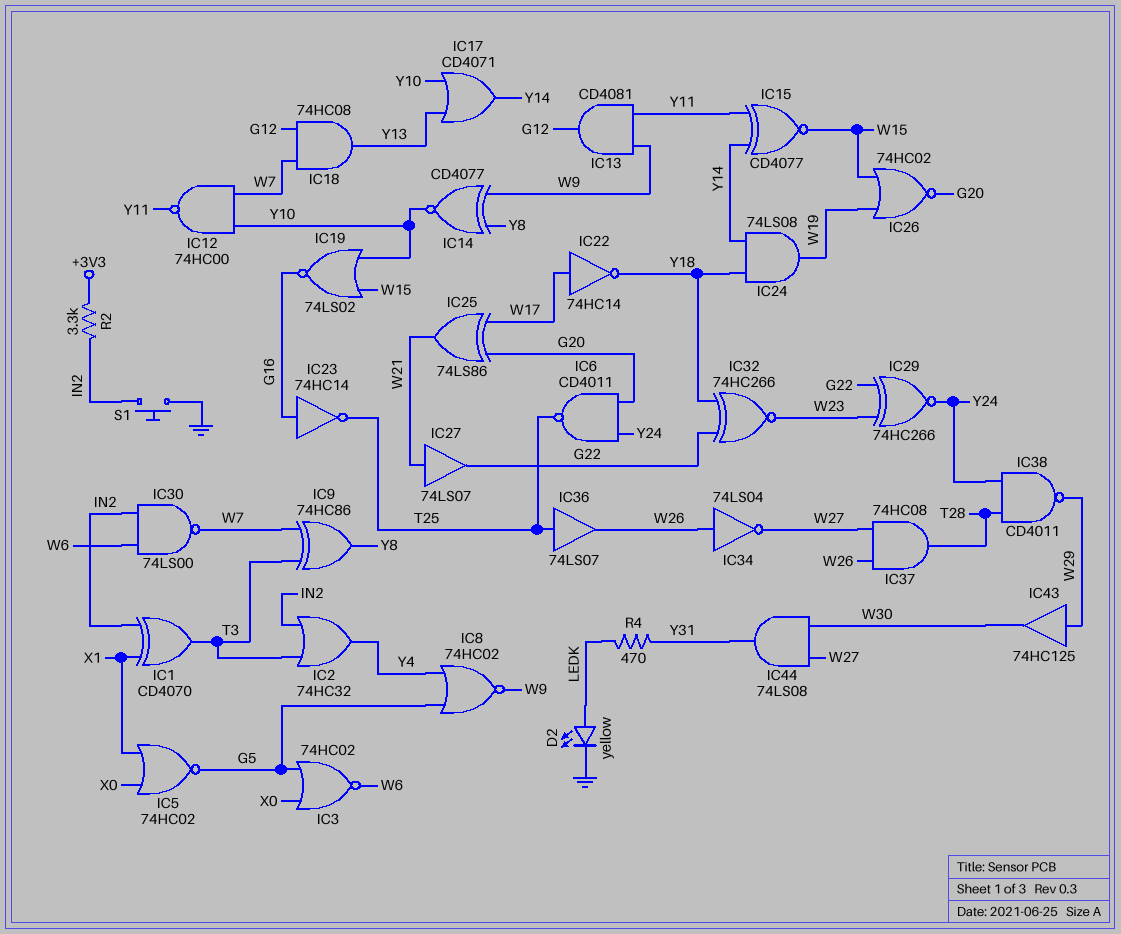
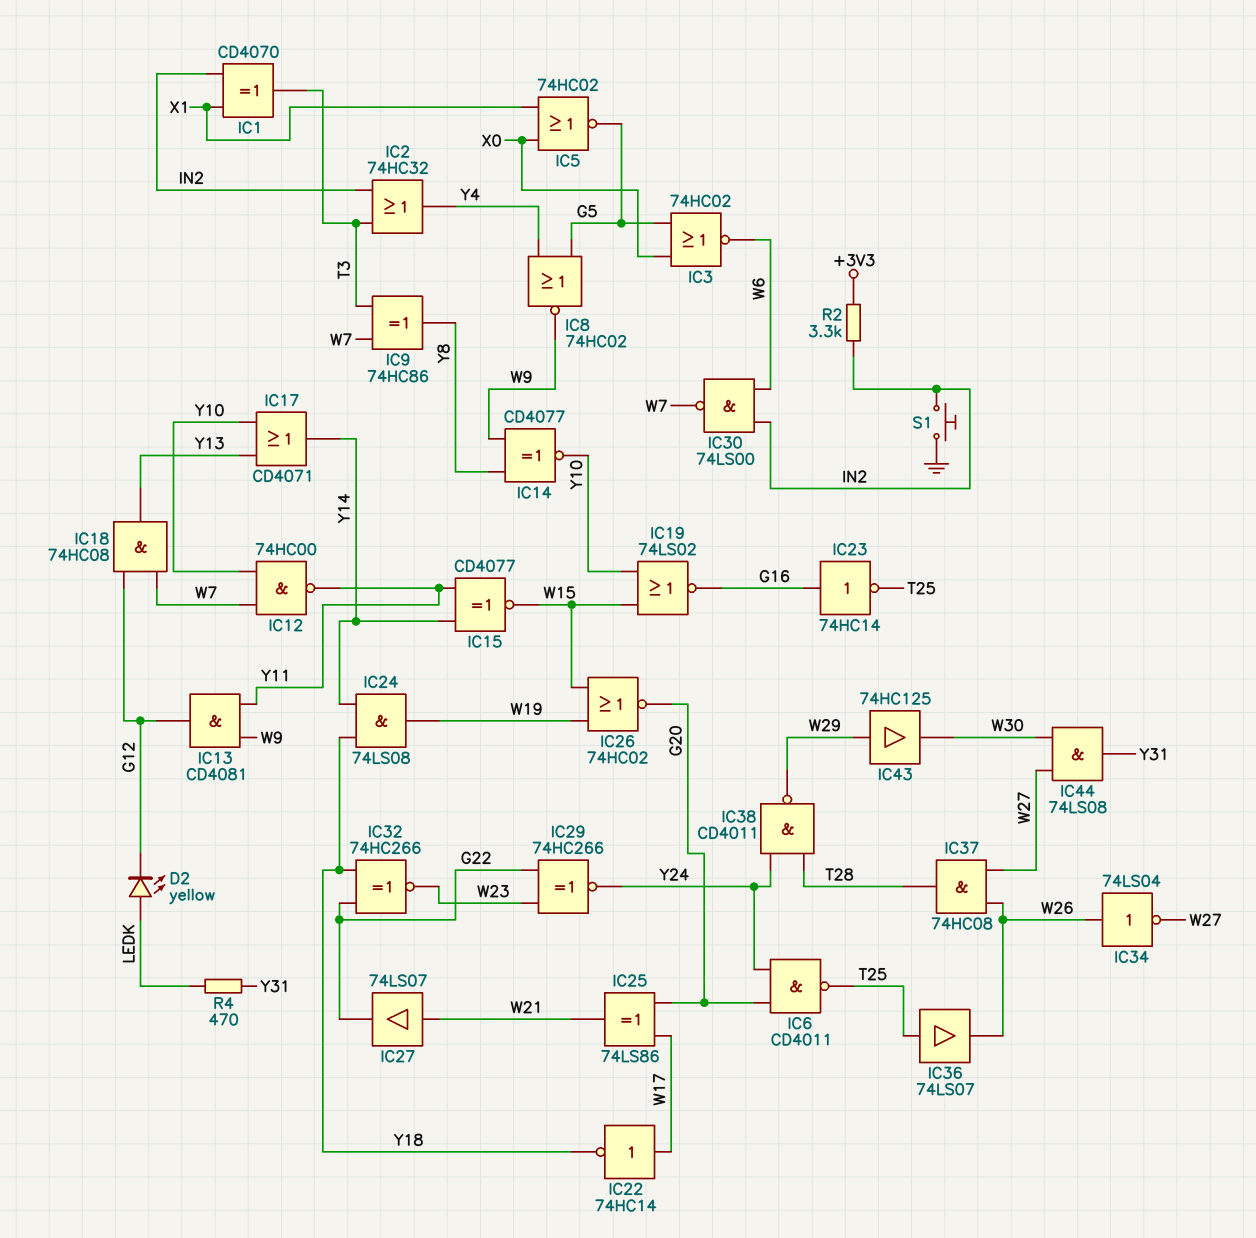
D2: LED yellow (A LEDK, K GND) -> LED yellow (A LEDK, K G12)

